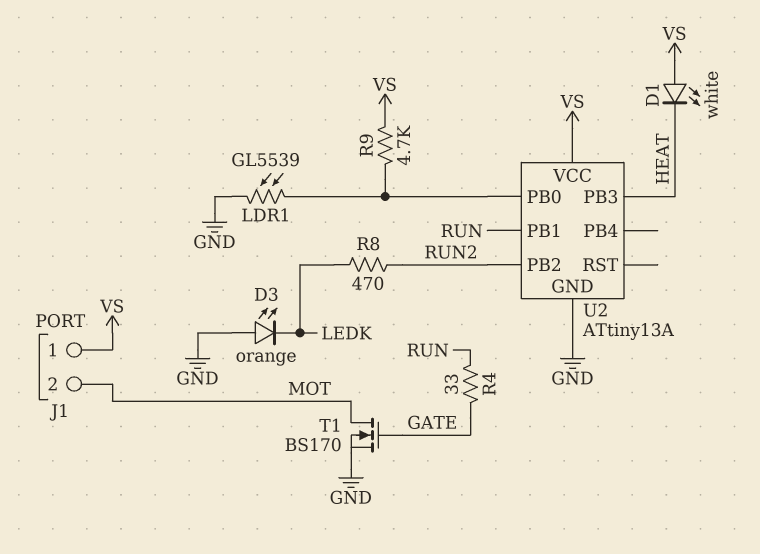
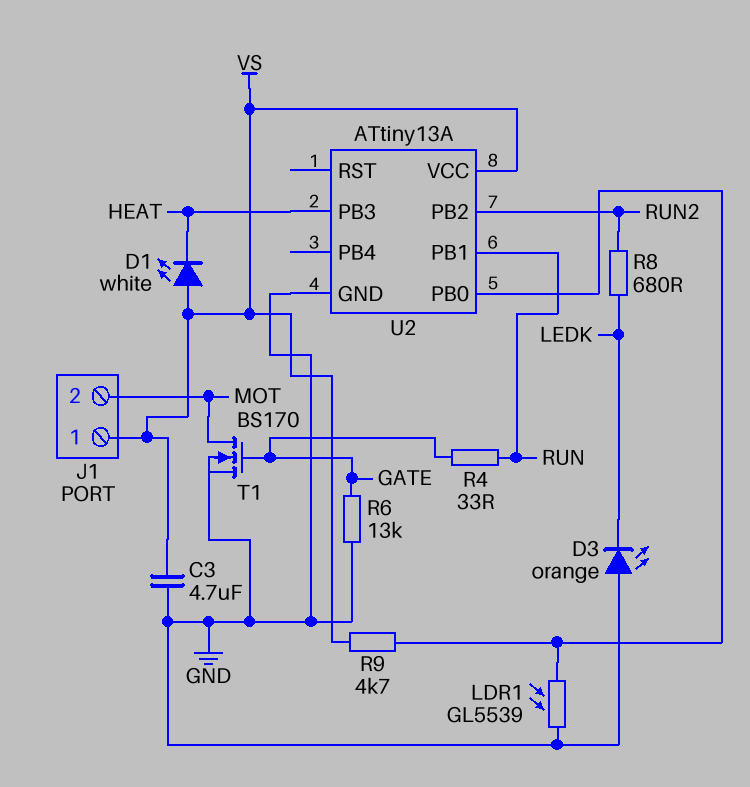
C3: none -> 4.7uF (GND, VS)
R6: none -> 13k (GATE, GND)
R8: 470 (LEDK, RUN2) -> 680 (LEDK, RUN2)

